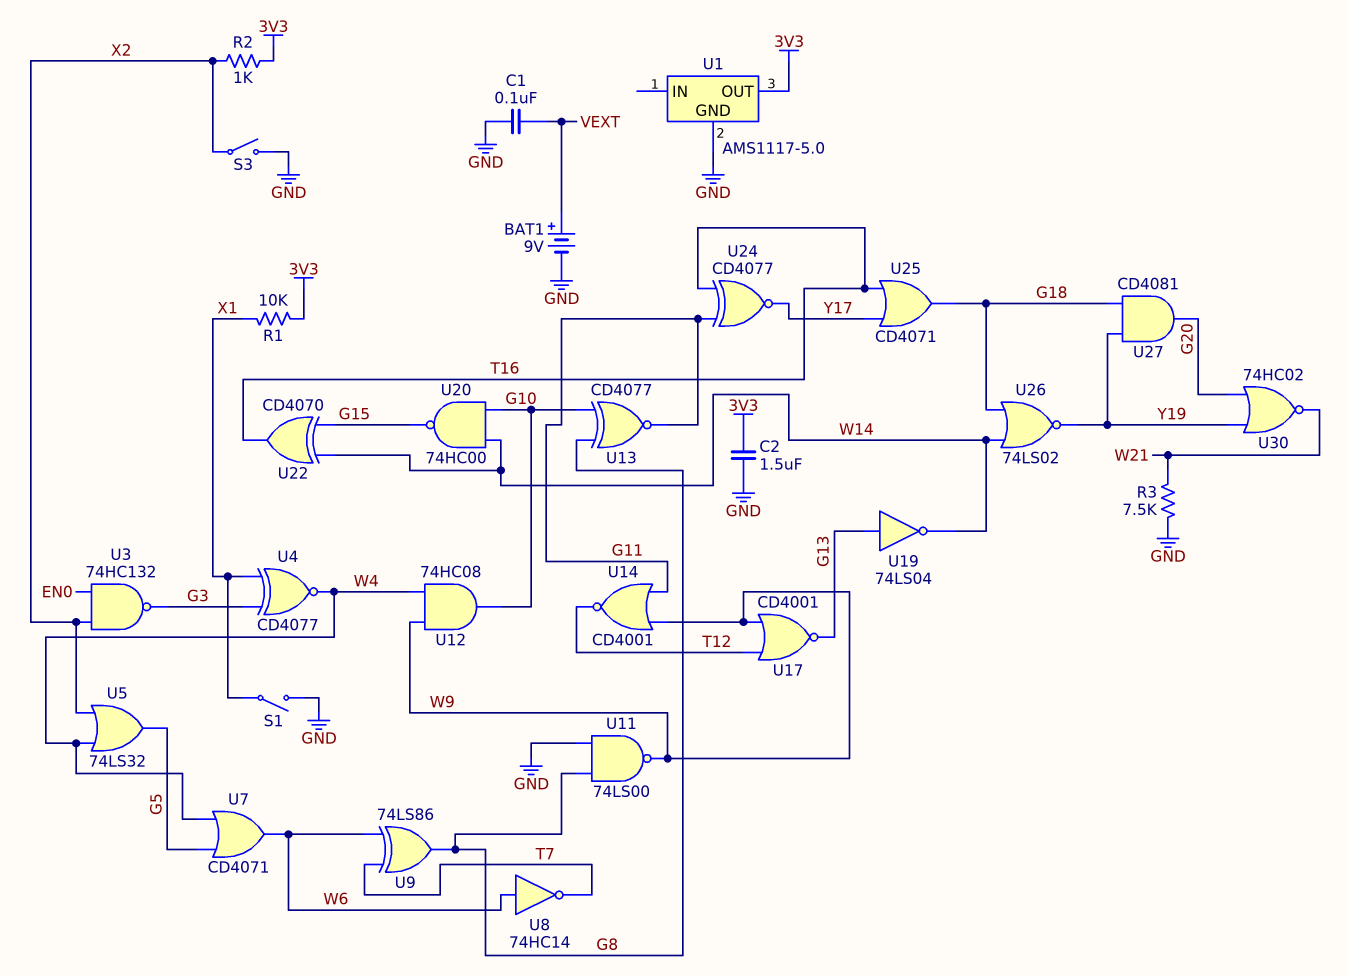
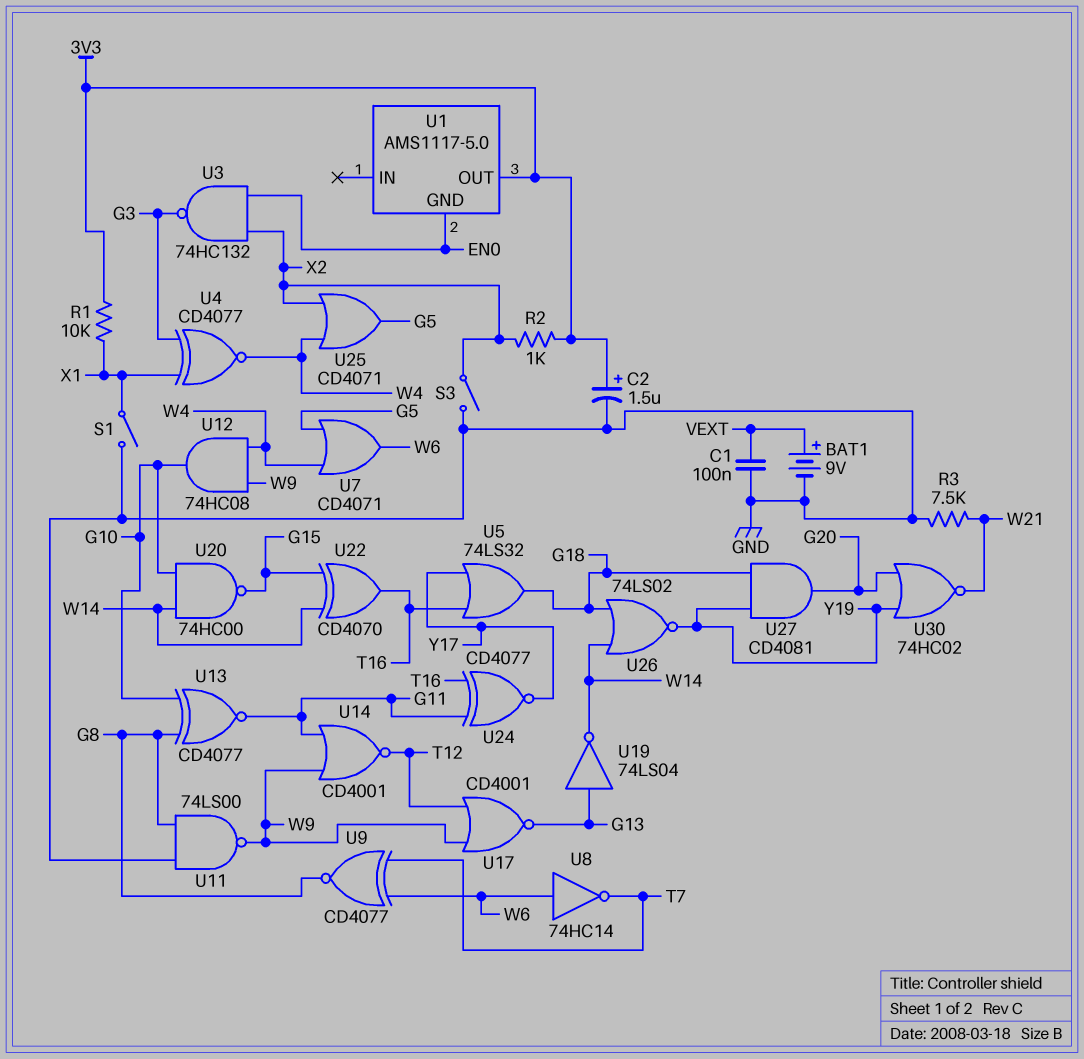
C2: 1.5uF (3V3, GND) -> 1.5uF (plus 3V3, minus GND)
U1 pin GND: GND -> EN0
U5: OR 74LS32 (in W4, in X2, out G5) -> OR 74LS32 (in T16, in Y17, out G18)
U9: XOR 74LS86 (in T7, in W6, out G8) -> XNOR CD4077 (in T7, in W6, out G8)
U25: OR CD4071 (in T16, in Y17, out G18) -> OR CD4071 (in W4, in X2, out G5)

